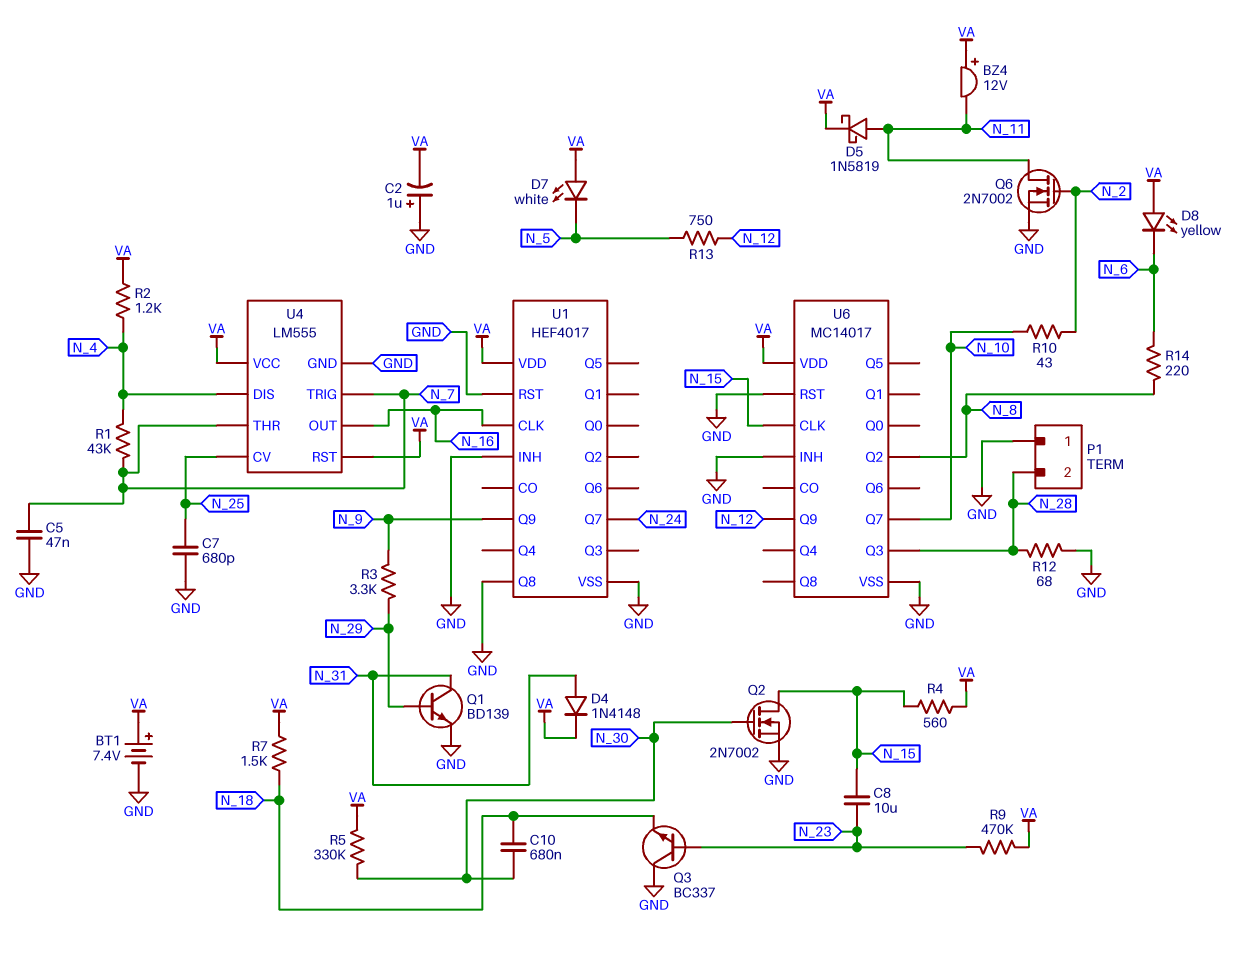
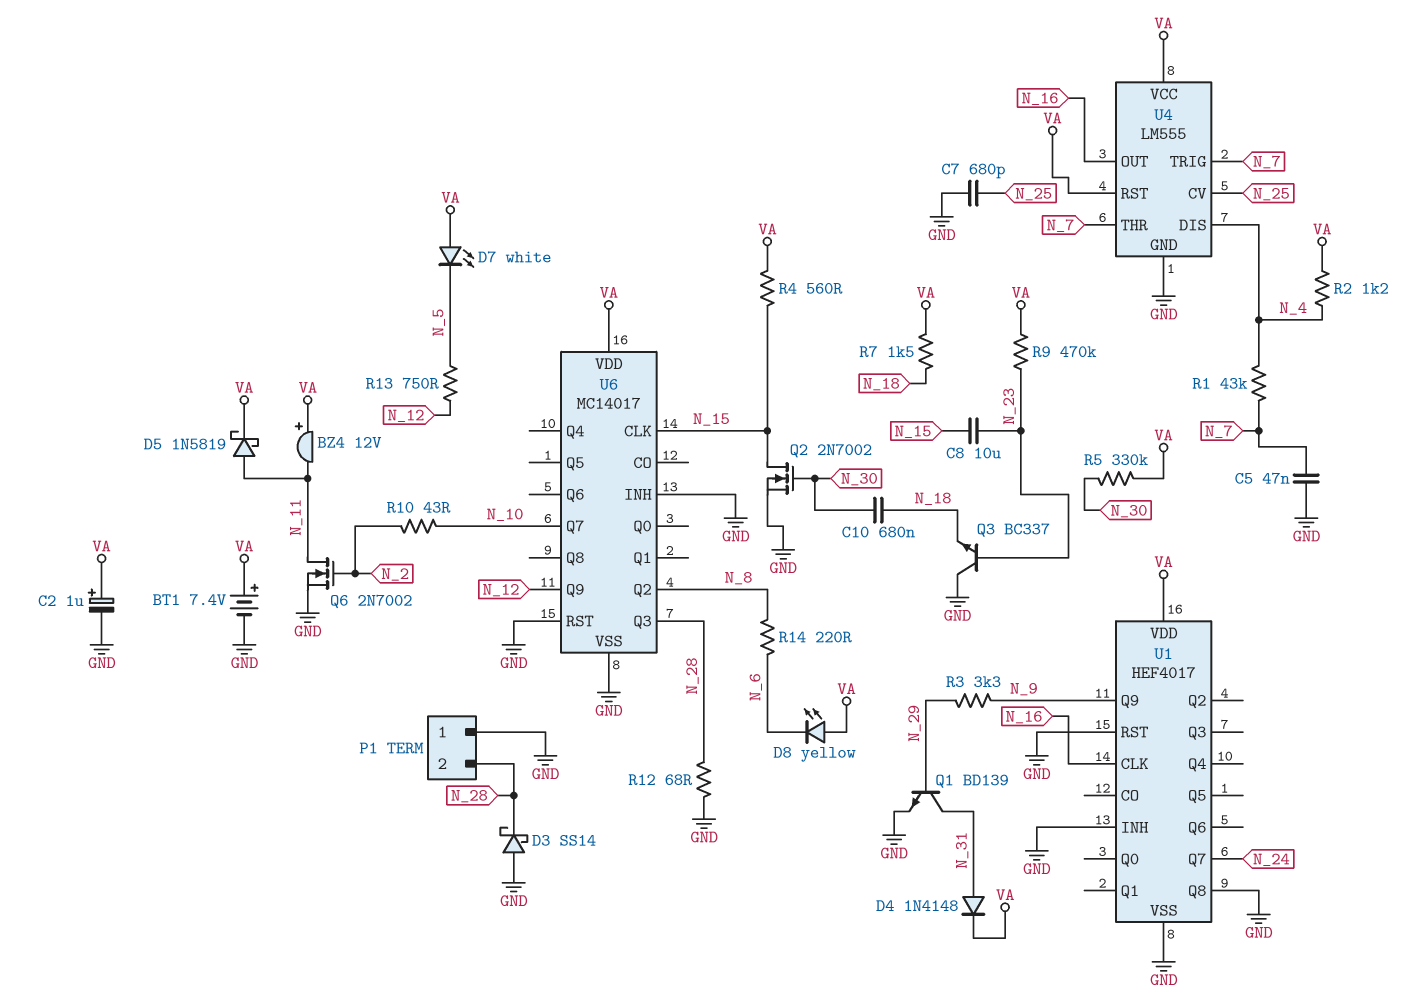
C2: 1uF (plus GND, minus VA) -> 1uF (plus VA, minus GND)
D3: none -> schottky SS14 (A GND, K N_28)

